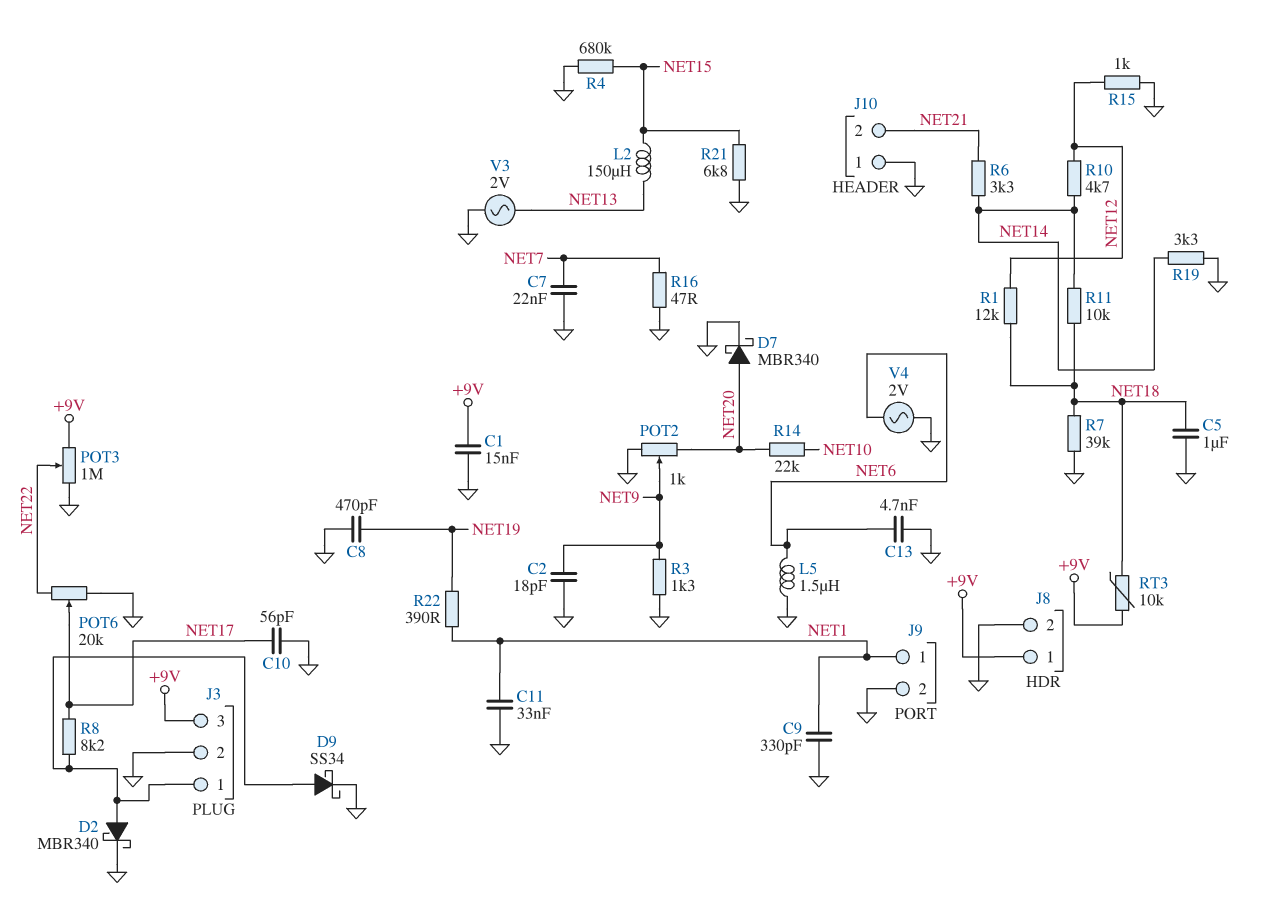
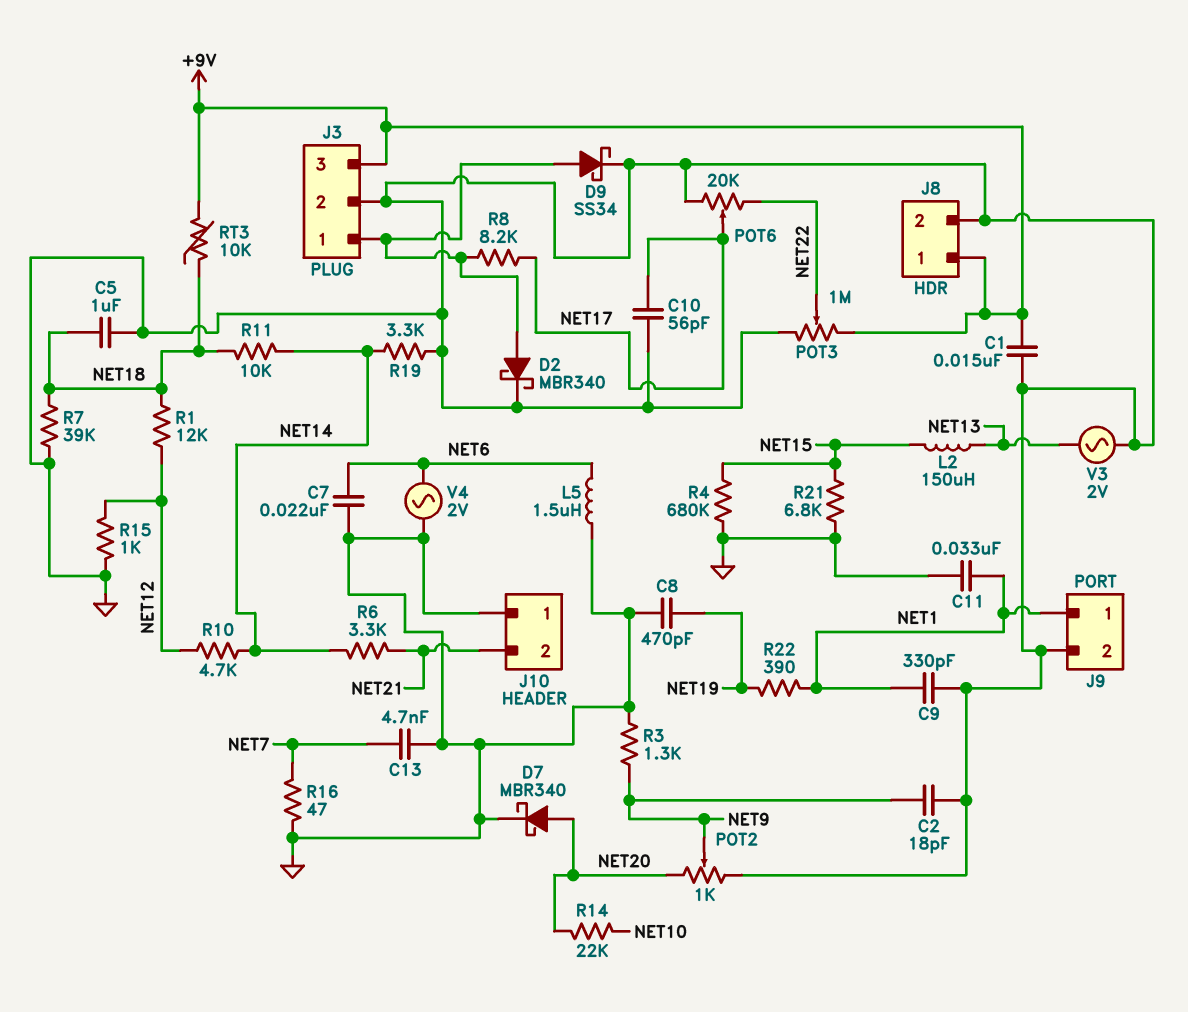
C7: 22nF (GND, NET7) -> 22nF (GND, NET6)
C13: 4.7nF (GND, NET6) -> 4.7nF (GND, NET7)

